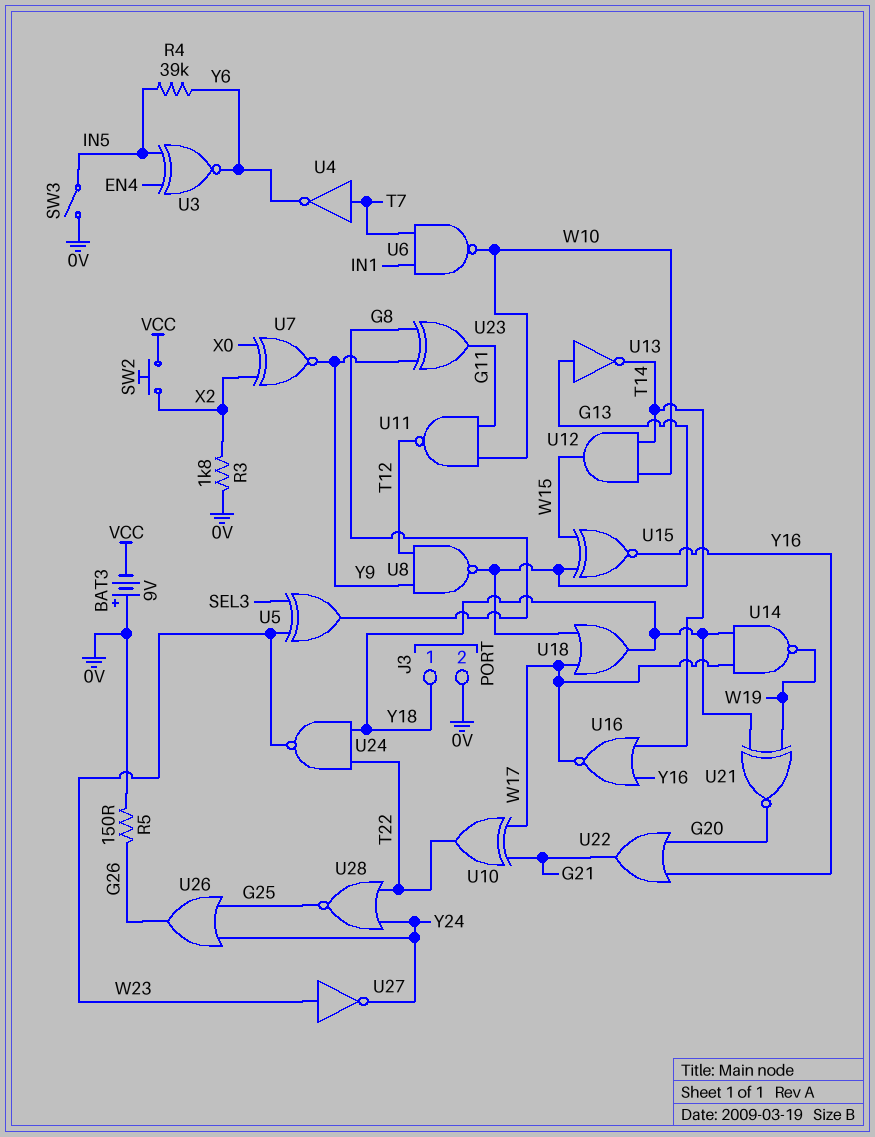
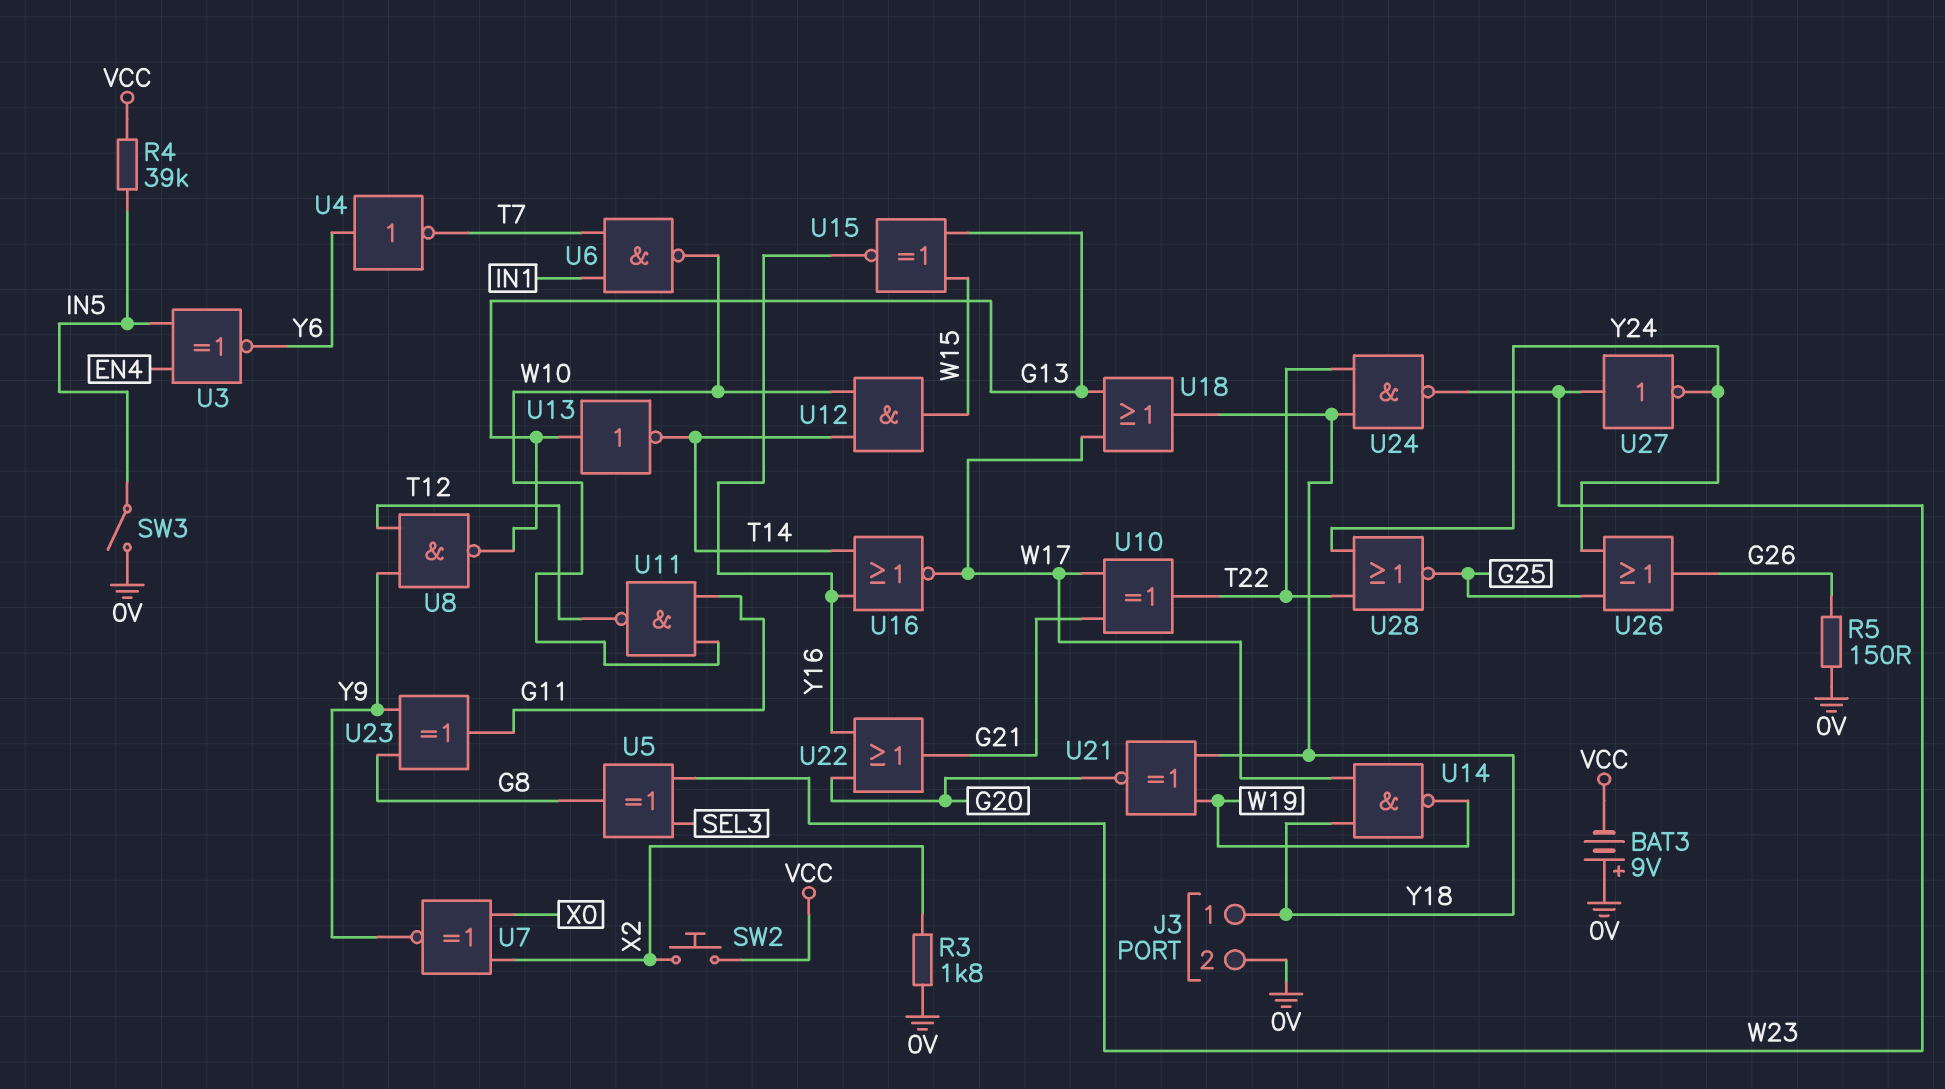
R4: 39k (IN5, Y6) -> 39k (IN5, VCC)
U4: NOT (in T7, out Y6) -> NOT (in Y6, out T7)

